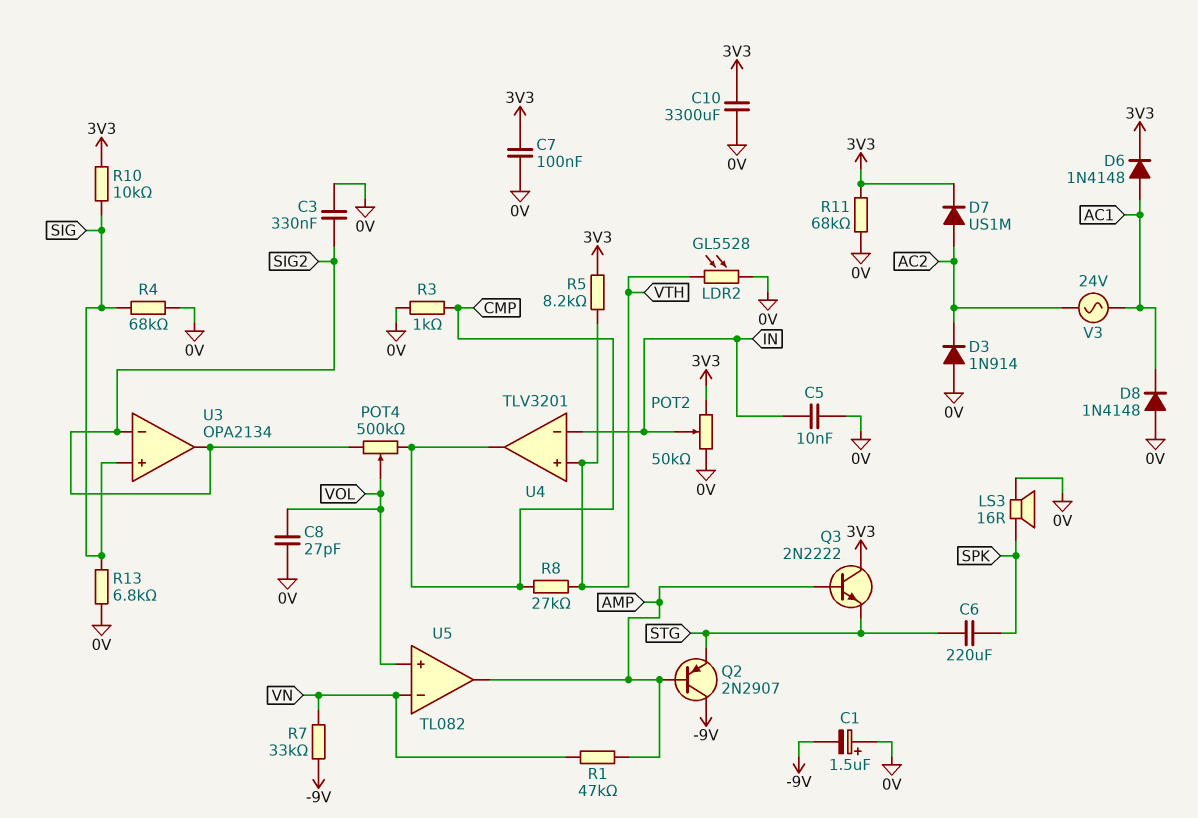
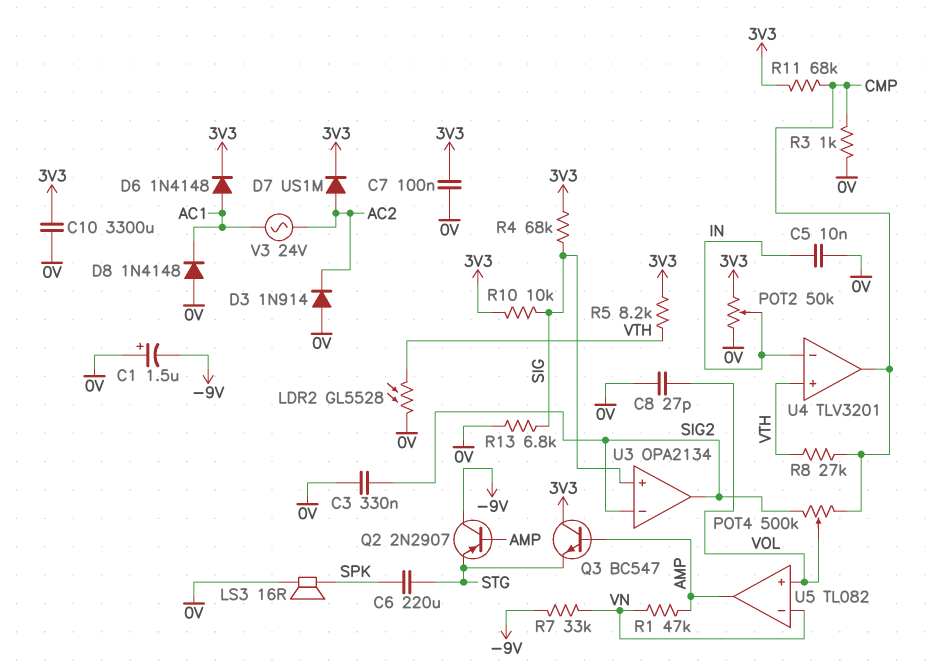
Q3: NPN 2N2222 (B AMP, C 3V3, E STG) -> NPN BC547 (B AMP, C 3V3, E STG)
R4: 68k (0V, SIG) -> 68k (3V3, SIG)
R11: 68k (0V, 3V3) -> 68k (3V3, CMP)

